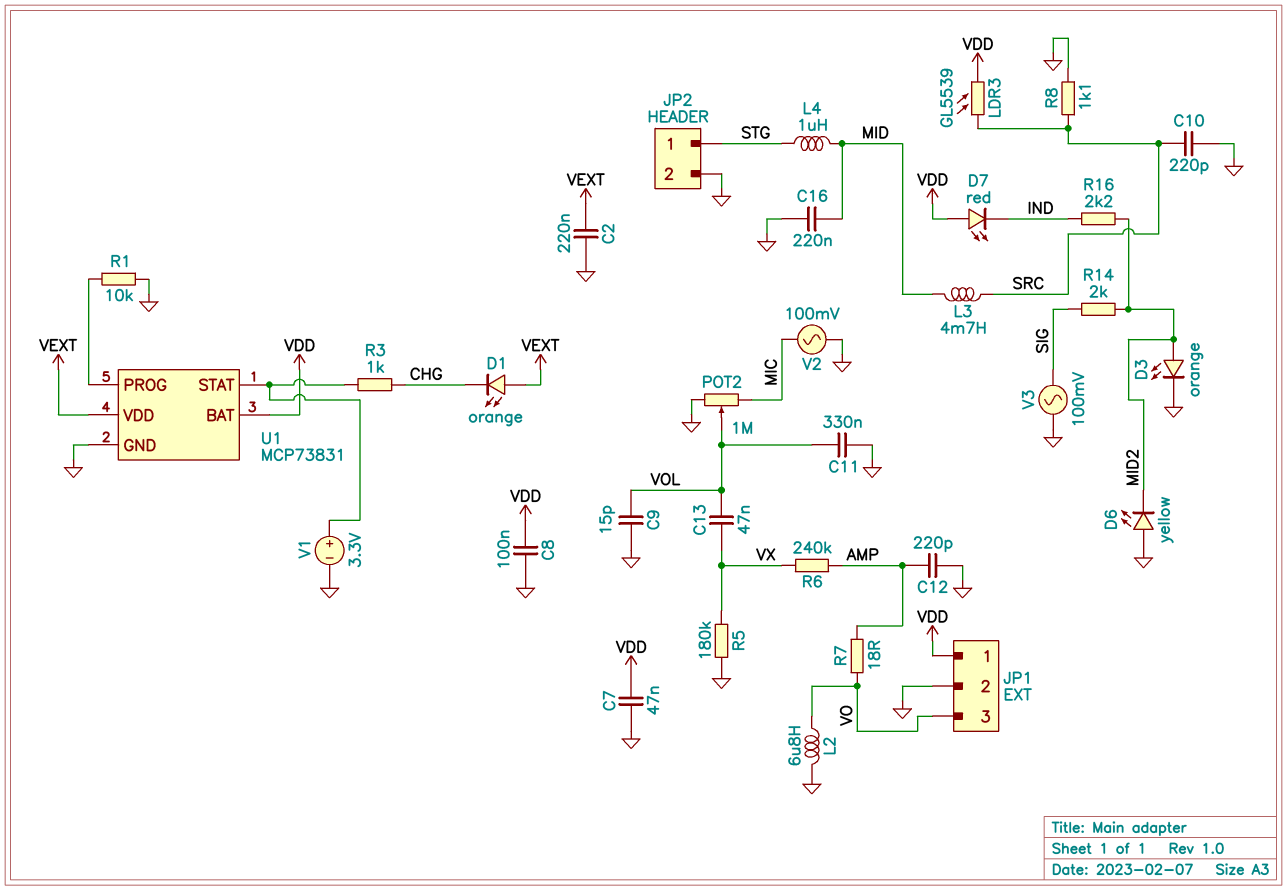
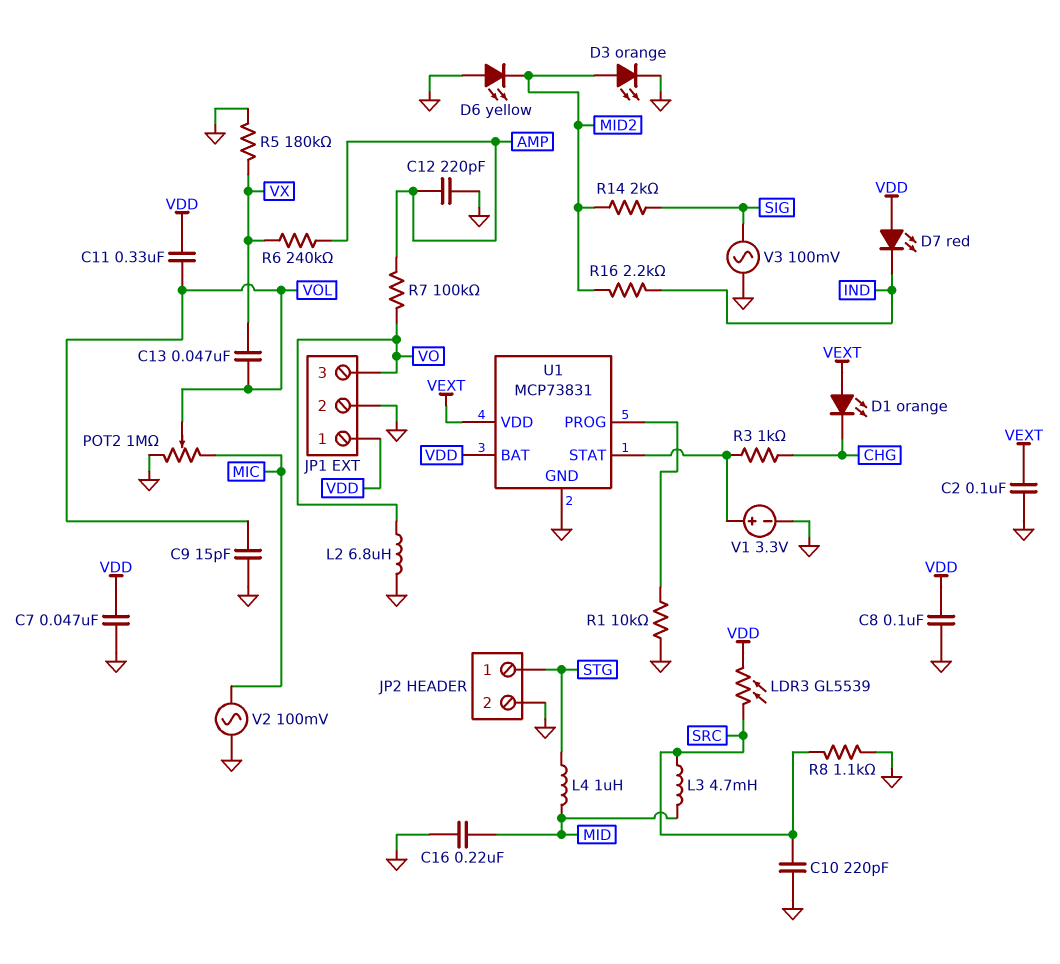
C2: 220nF (GND, VEXT) -> 100nF (GND, VEXT)
C11: 330nF (GND, VOL) -> 330nF (VDD, VOL)
R7: 18 (AMP, VO) -> 100k (AMP, VO)

